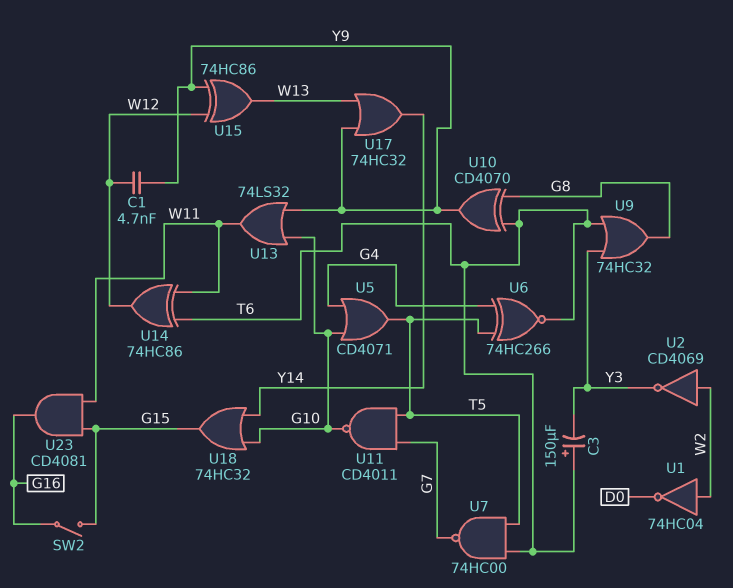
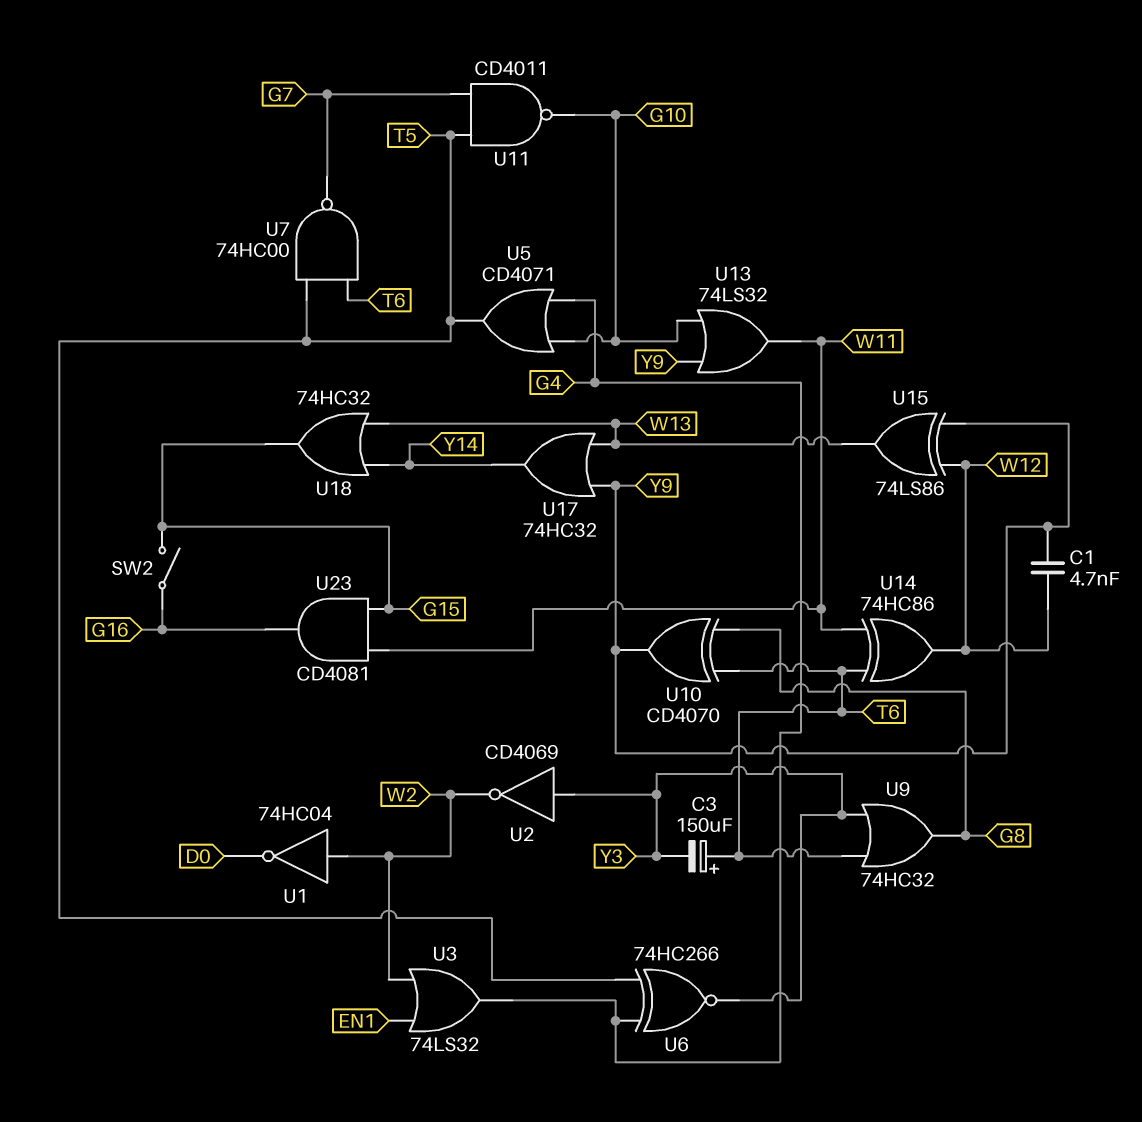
U2: NOT CD4069 (in W2, out Y3) -> NOT CD4069 (in Y3, out W2)
U3: none -> OR 74LS32 (in EN1, in W2, out G4)
U6: XNOR 74HC266 (in G4, in T5, out T6) -> XNOR 74HC266 (in G4, in T5, out Y3)
U15: XOR 74HC86 (in W12, in Y9, out W13) -> XOR 74LS86 (in W12, in Y9, out W13)
U18: OR 74HC32 (in G10, in Y14, out G15) -> OR 74HC32 (in W13, in Y14, out G15)

